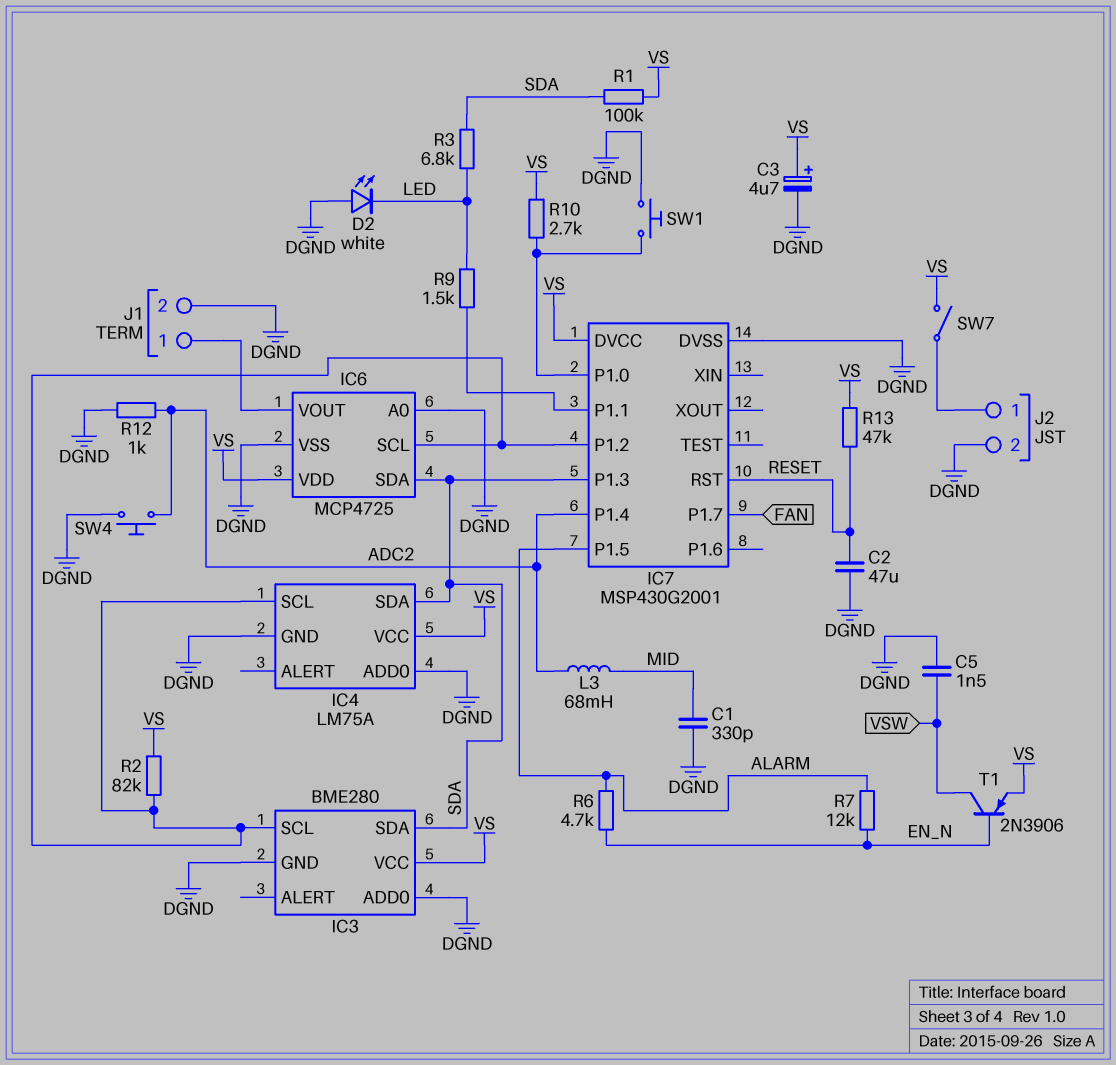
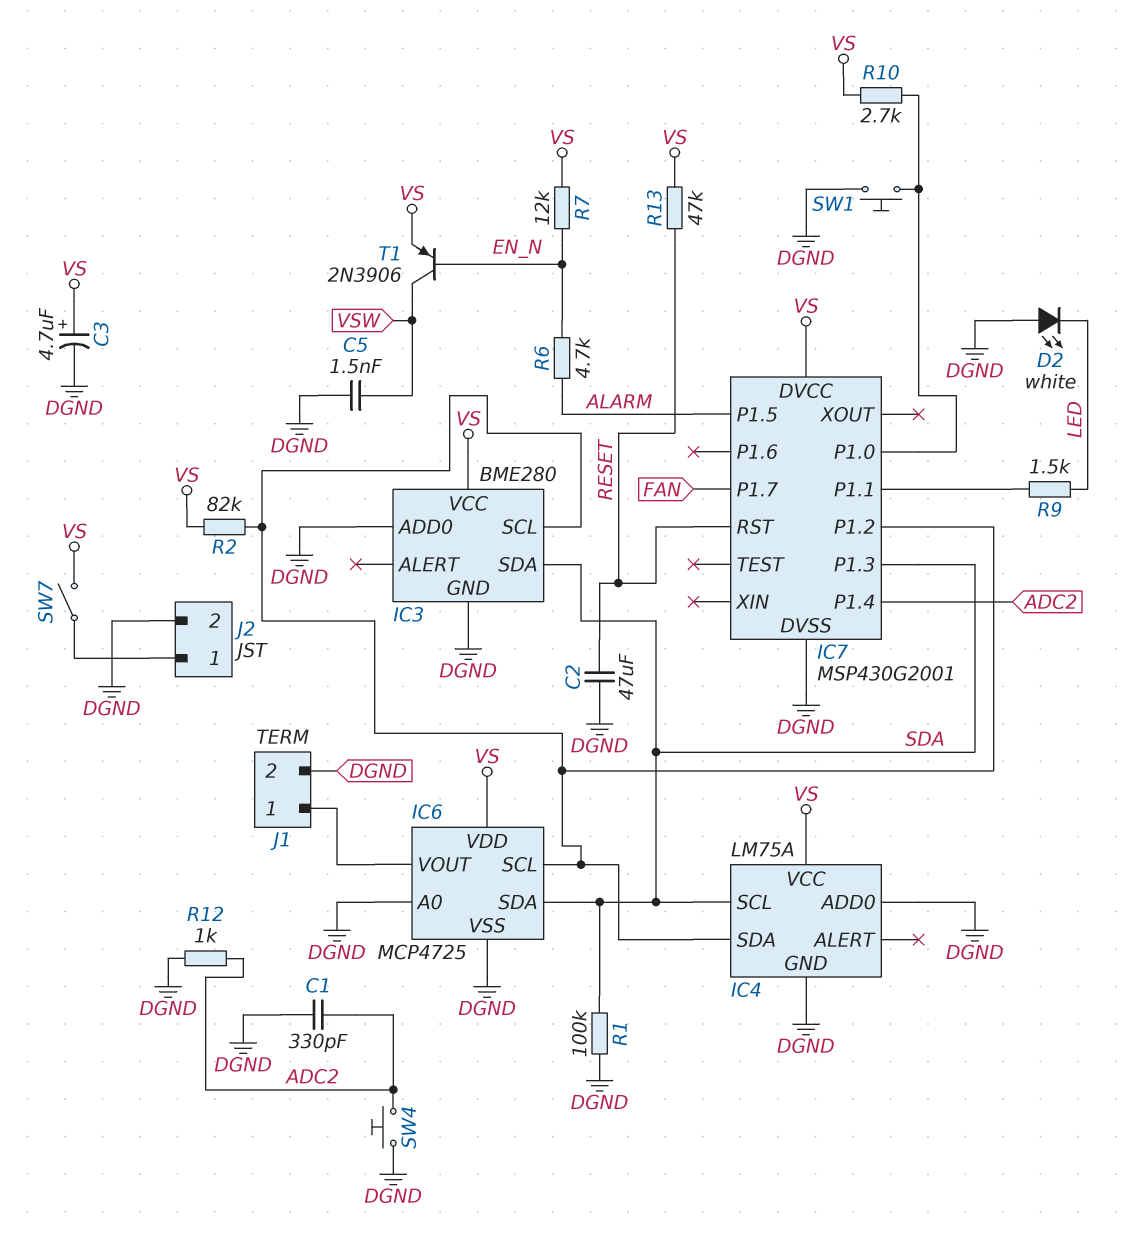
C1: 330pF (DGND, MID) -> 330pF (ADC2, DGND)
IC4 pin SCL: IC3/SCL -> SDA
IC4 pin SDA: SDA -> IC3/SCL
L3: 68mH (ADC2, MID) -> none
R1: 100k (SDA, VS) -> 100k (DGND, SDA)
R3: 6.8k (LED, SDA) -> none
R7: 12k (ALARM, EN_N) -> 12k (EN_N, VS)

